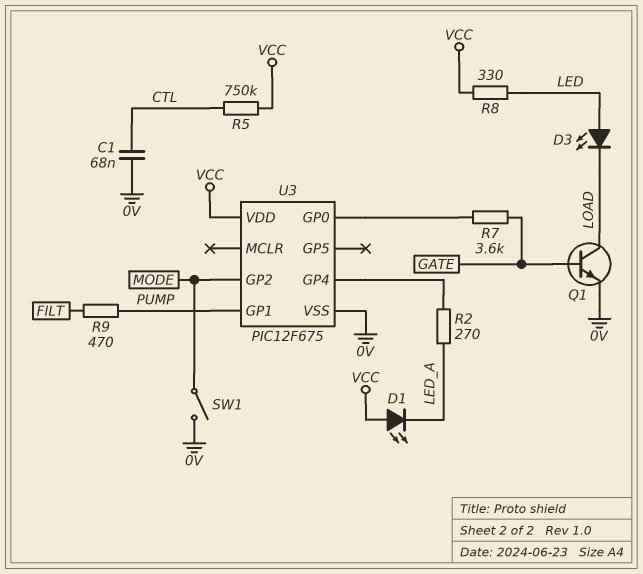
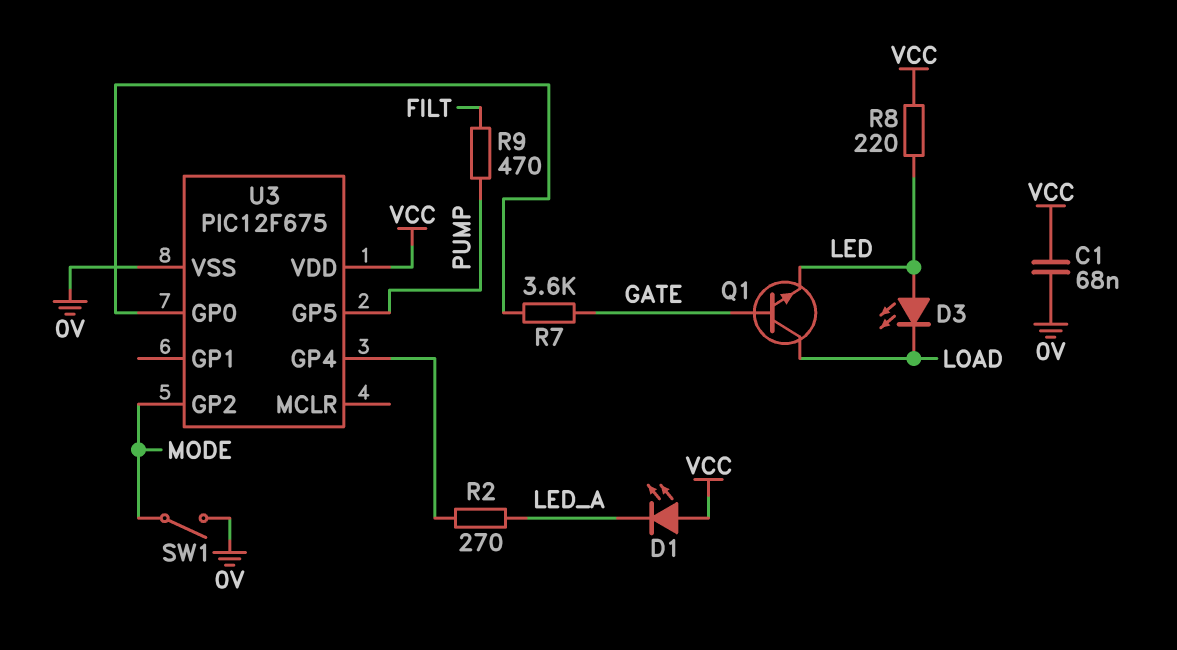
C1: 68nF (0V, CTL) -> 68nF (0V, VCC)
Q1: NPN (B GATE, C LOAD, E 0V) -> NPN (B GATE, C LOAD, E LED)
R5: 750k (CTL, VCC) -> none
R8: 330 (LED, VCC) -> 220 (LED, VCC)
U3 pin GP1: PUMP -> none
U3 pin GP5: none -> PUMP

